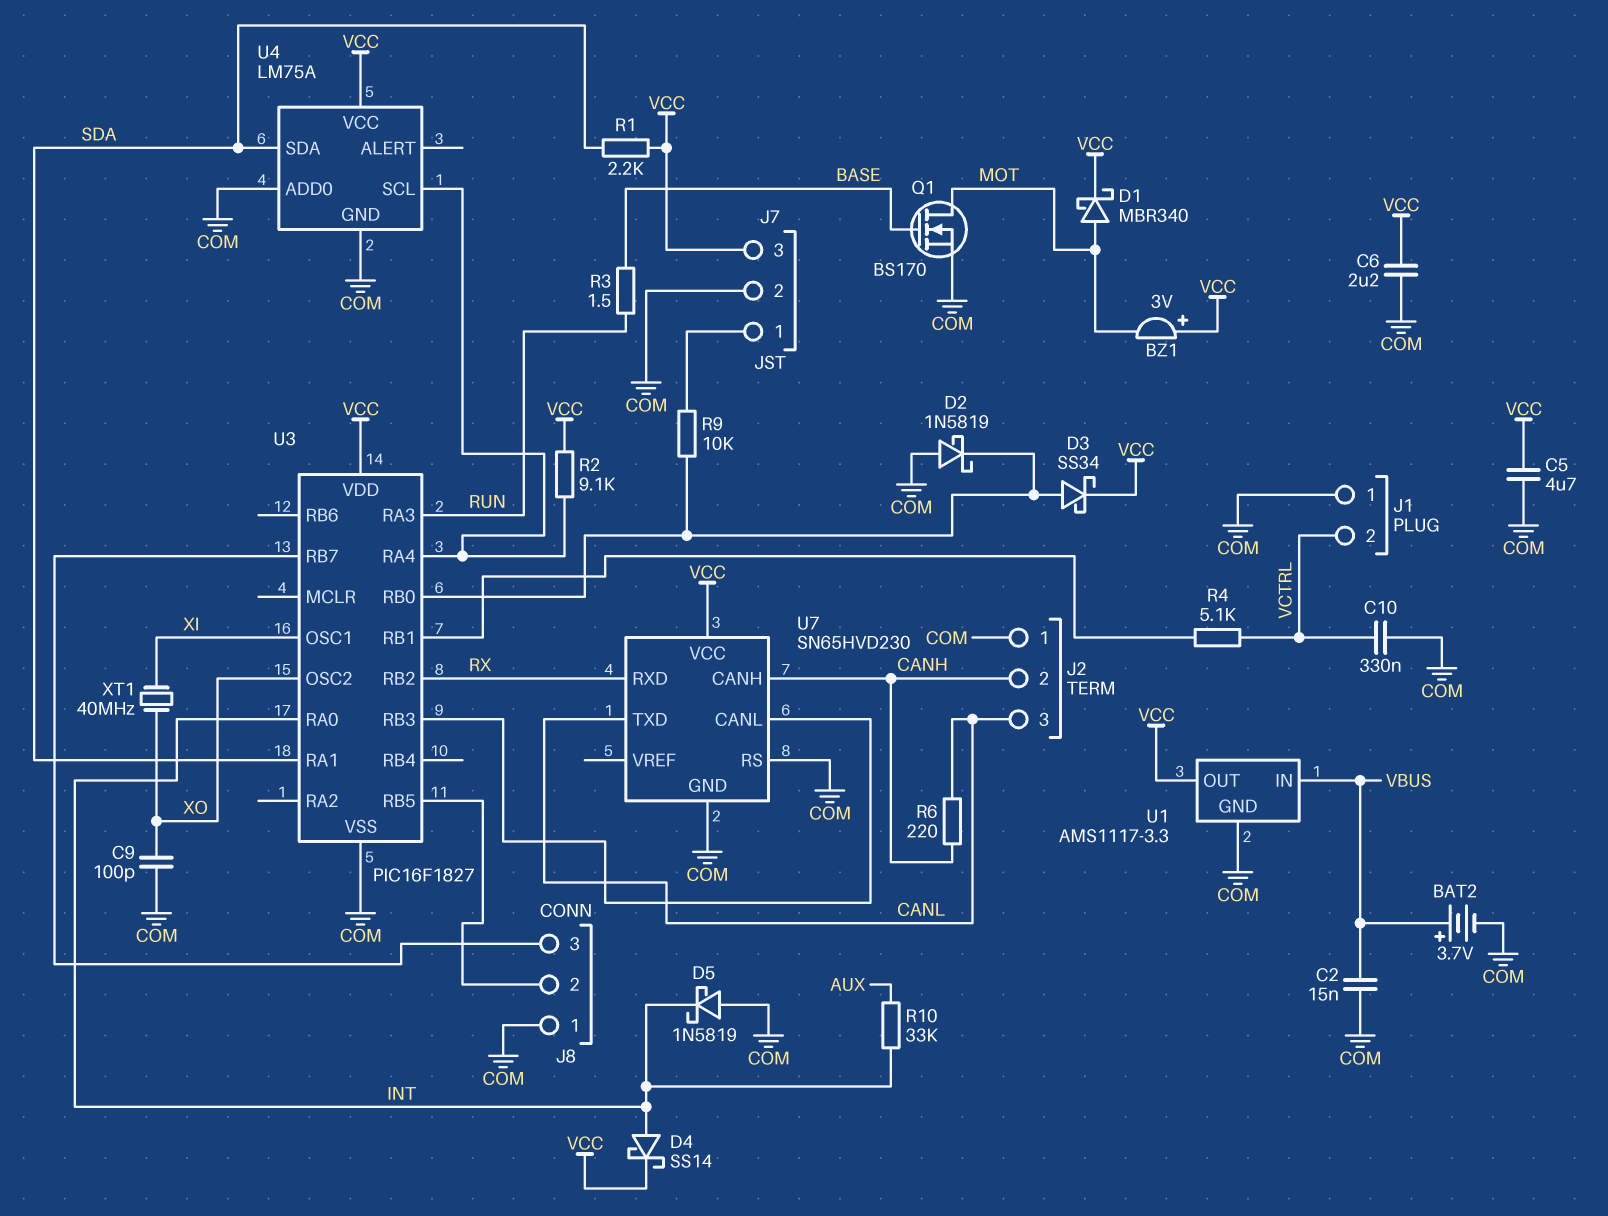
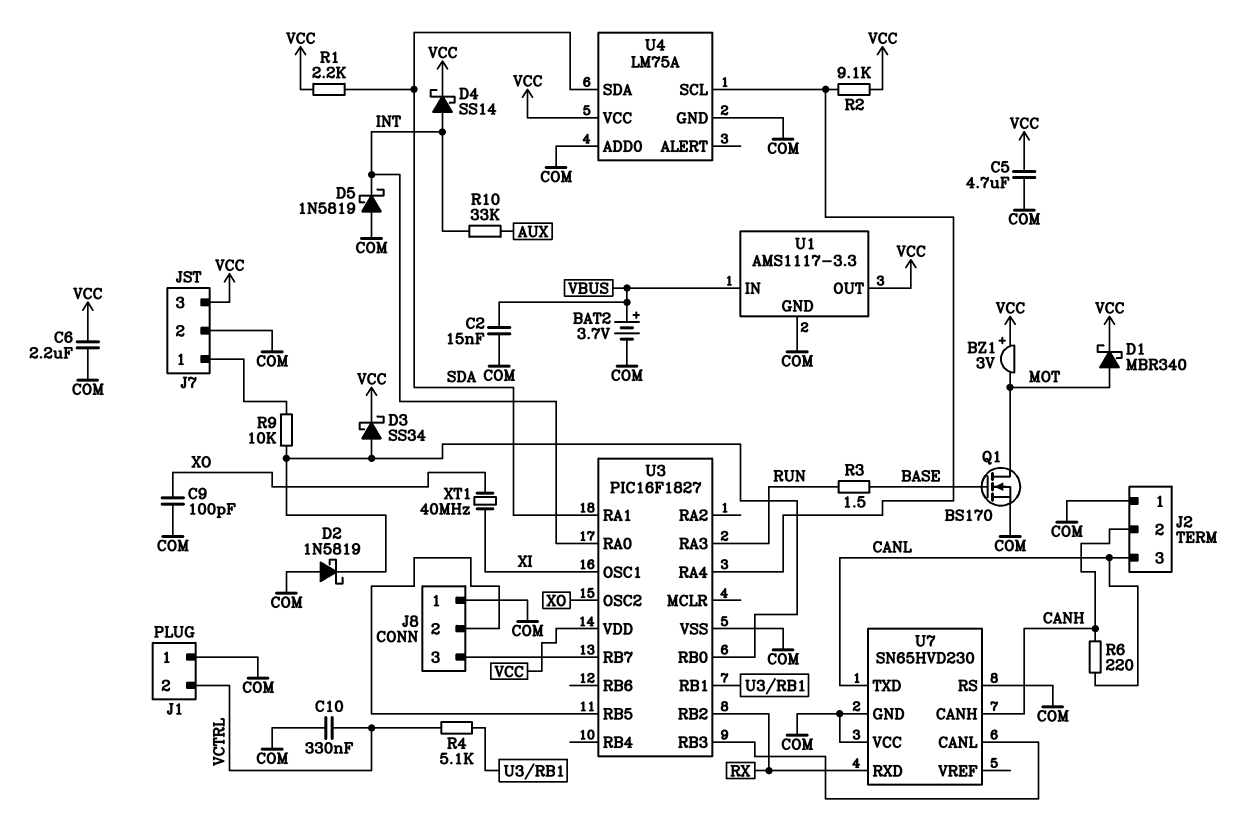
U7 pin VCC: VCC -> COM

